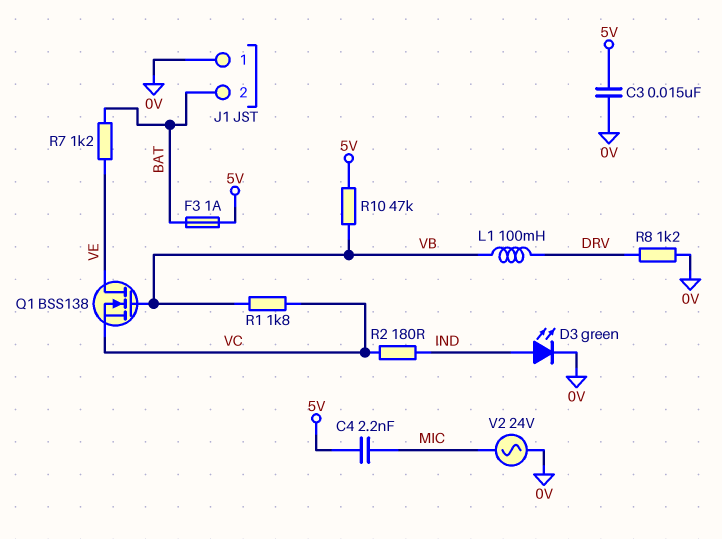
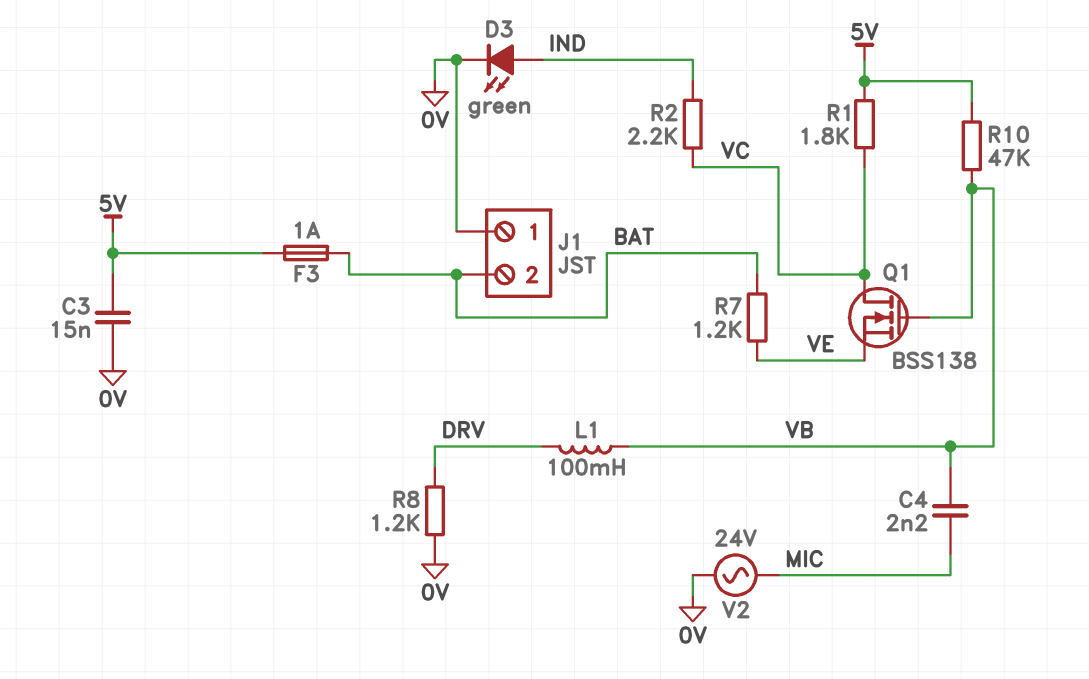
C4: 2.2nF (5V, MIC) -> 2.2nF (MIC, VB)
Q1: NMOS BSS138 (G VB, D VE, S VC) -> NMOS BSS138 (G VB, D VC, S VE)
R1: 1.8k (VB, VC) -> 1.8k (5V, VC)
R2: 180 (IND, VC) -> 2.2k (IND, VC)

